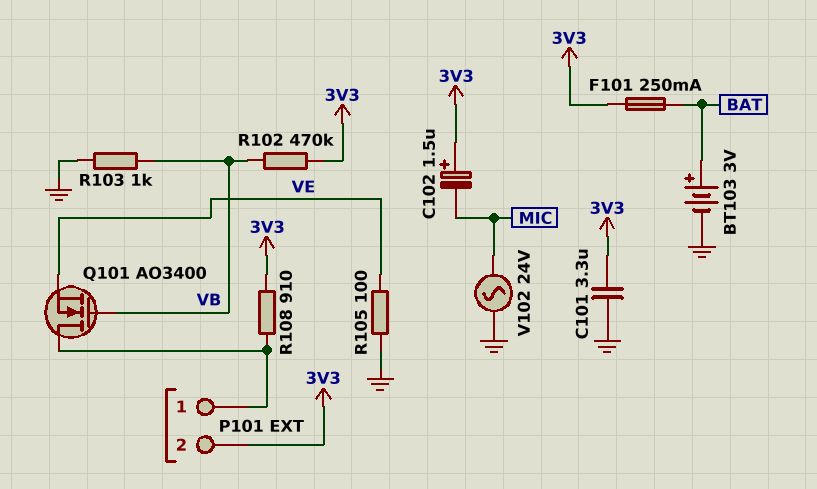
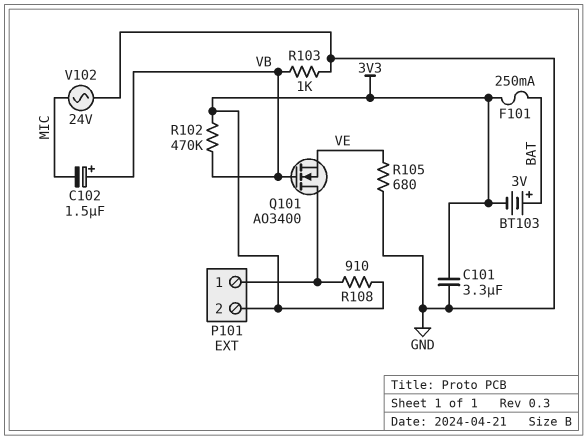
BT103: 3V (plus BAT, minus GND) -> 3V (plus BAT, minus 3V3)
C102: 1.5uF (plus 3V3, minus MIC) -> 1.5uF (plus VB, minus MIC)
R105: 100 (GND, VE) -> 680 (GND, VE)

